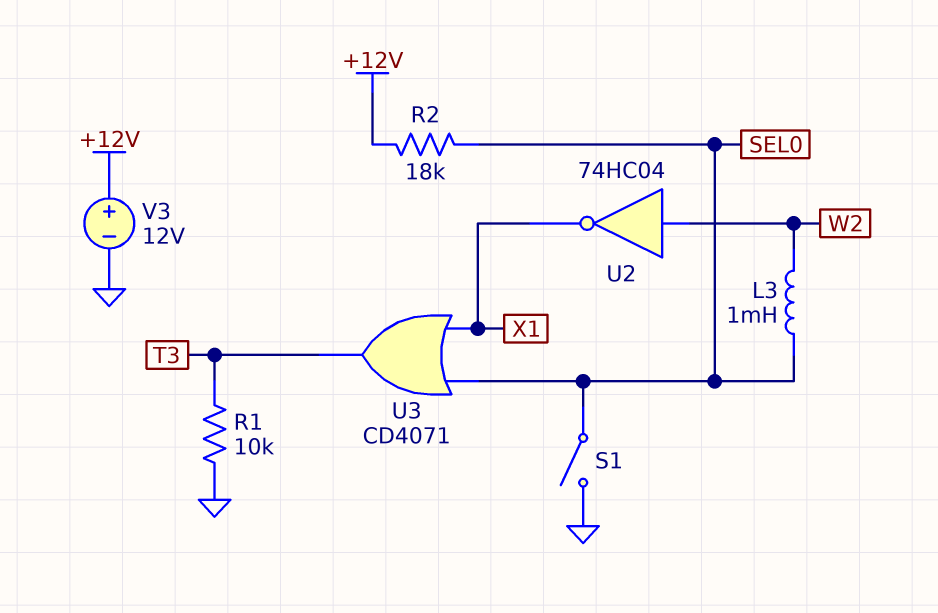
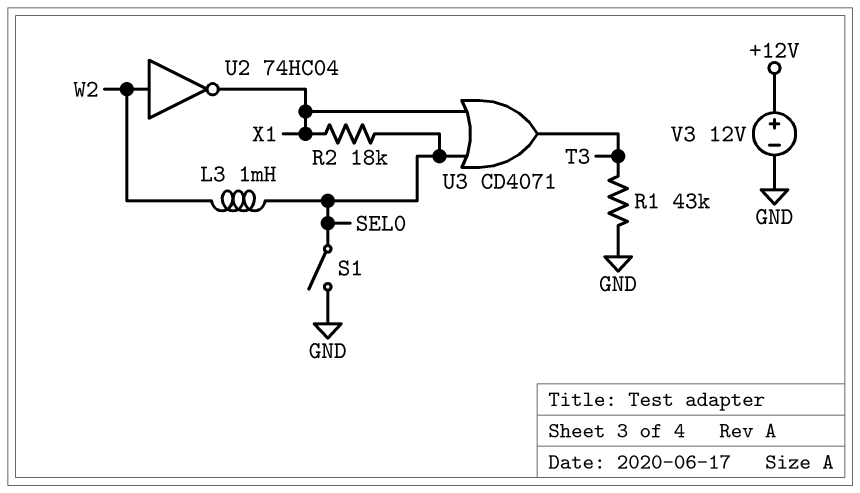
R1: 10k (GND, T3) -> 43k (GND, T3)
R2: 18k (+12V, SEL0) -> 18k (SEL0, X1)

